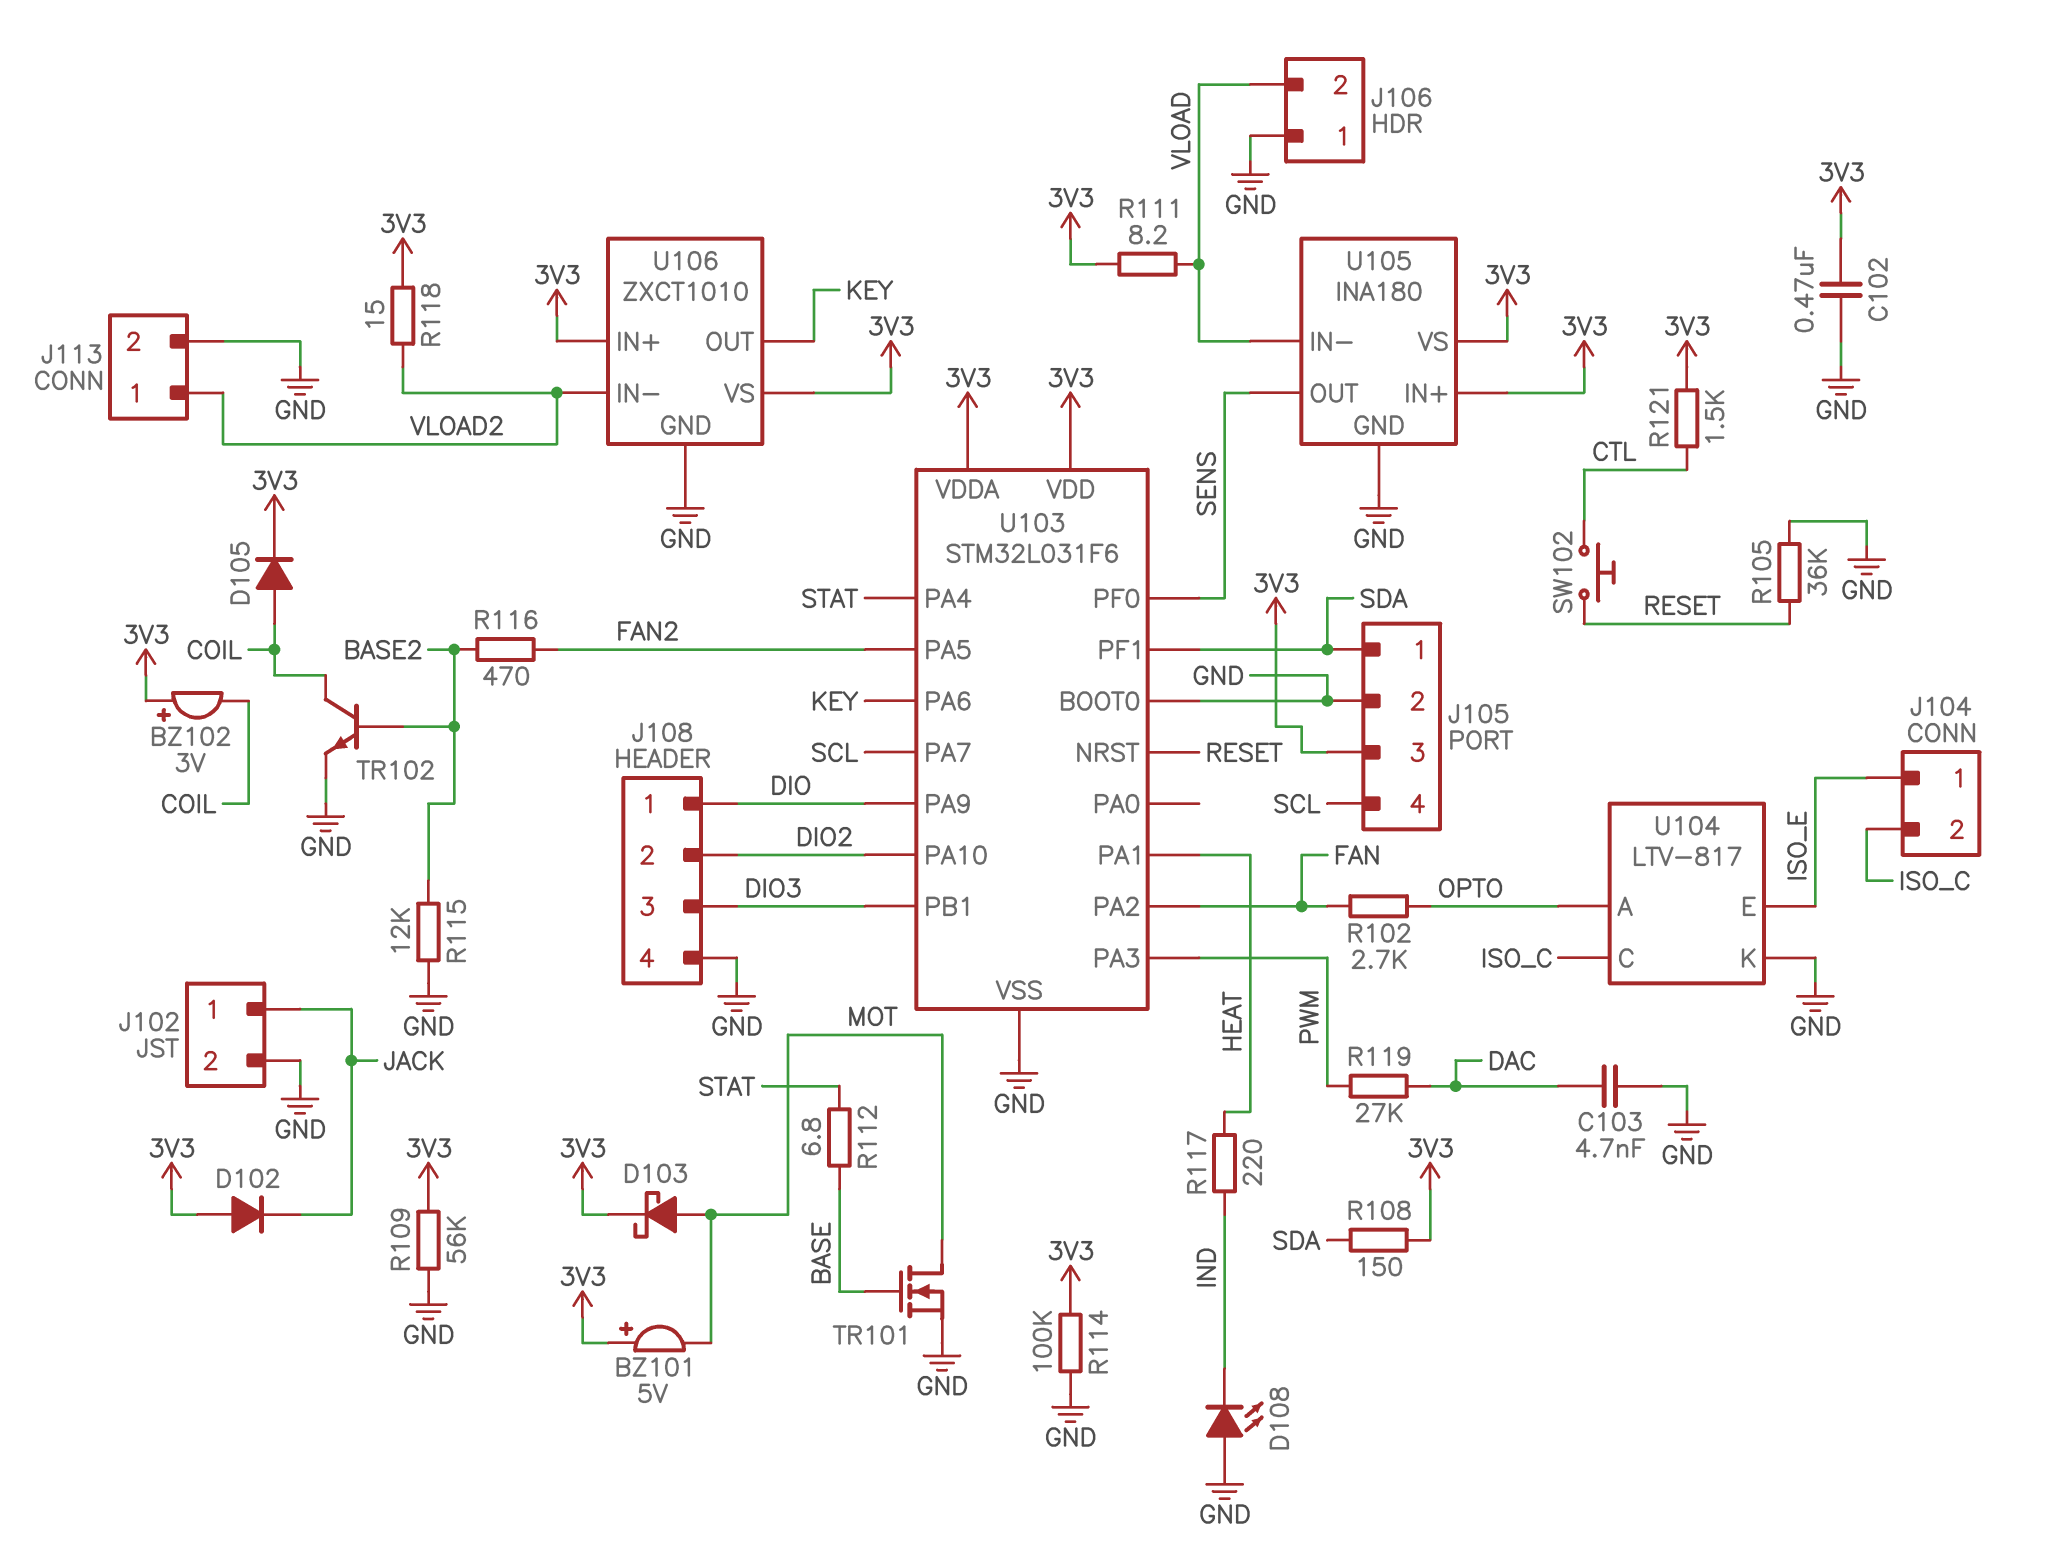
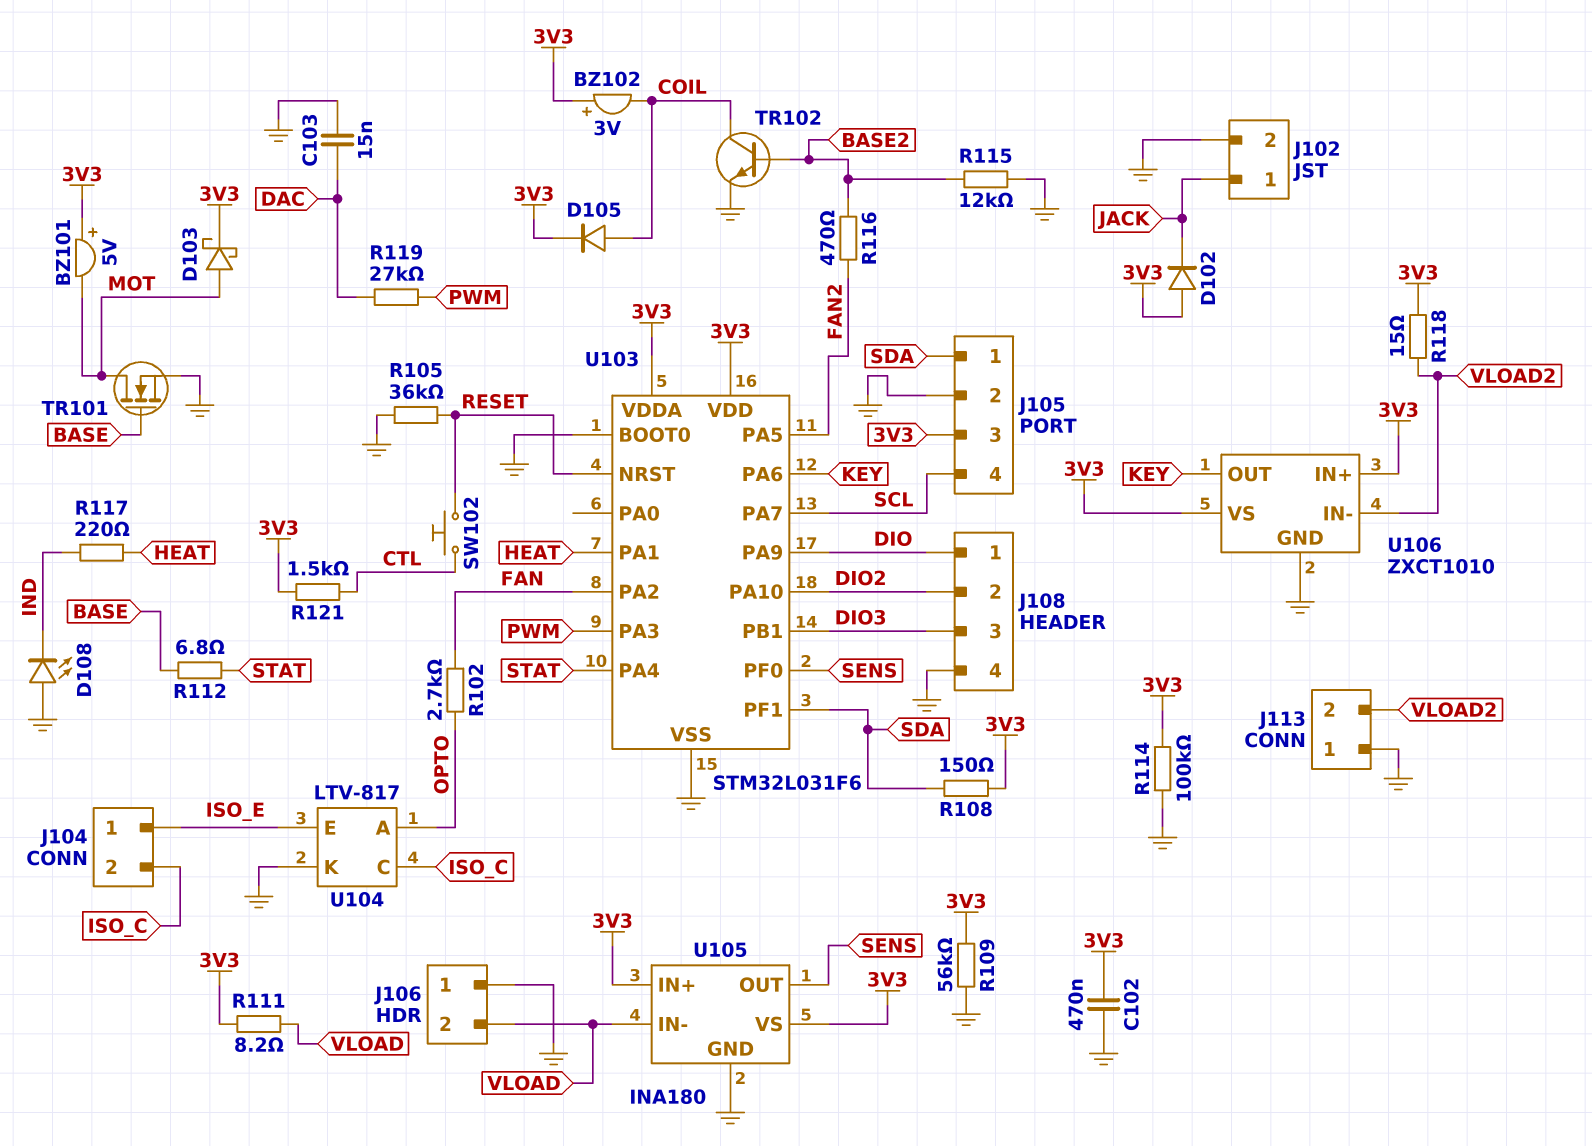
C103: 4.7nF (DAC, GND) -> 15nF (DAC, GND)
J113 pin 1: VLOAD2 -> GND
J113 pin 2: GND -> VLOAD2

